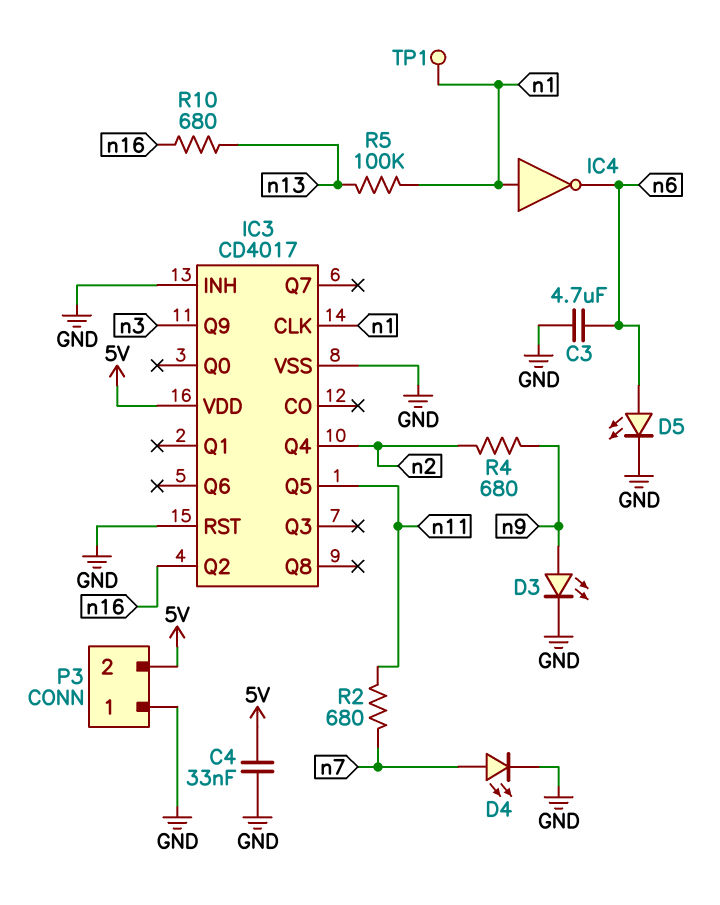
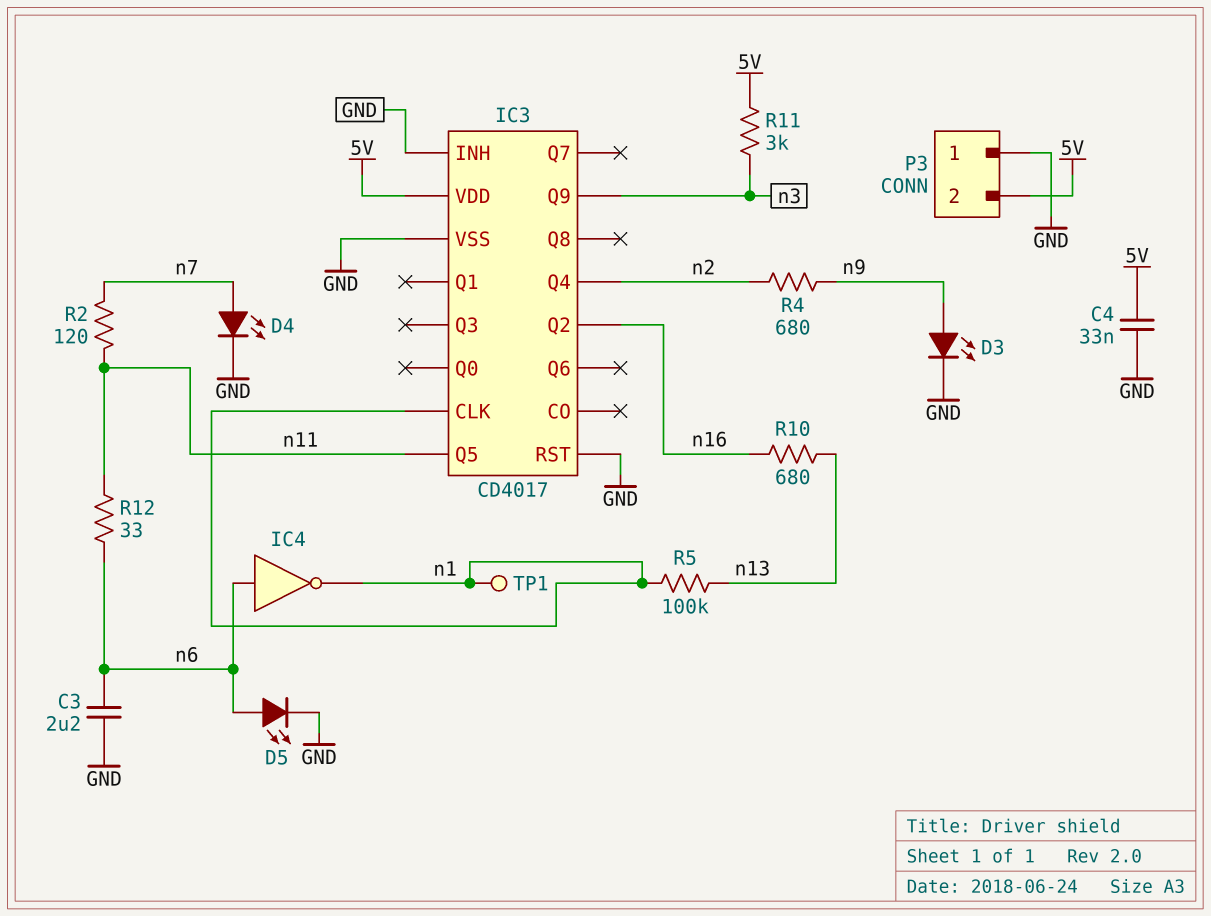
C3: 4.7uF (GND, n6) -> 2.2uF (GND, n6)
IC4: NOT (in n1, out n6) -> NOT (in n6, out n1)
R2: 680 (n7, n11) -> 120 (n7, n11)
R11: none -> 3k (5V, n3)
R12: none -> 33 (n6, n11)

